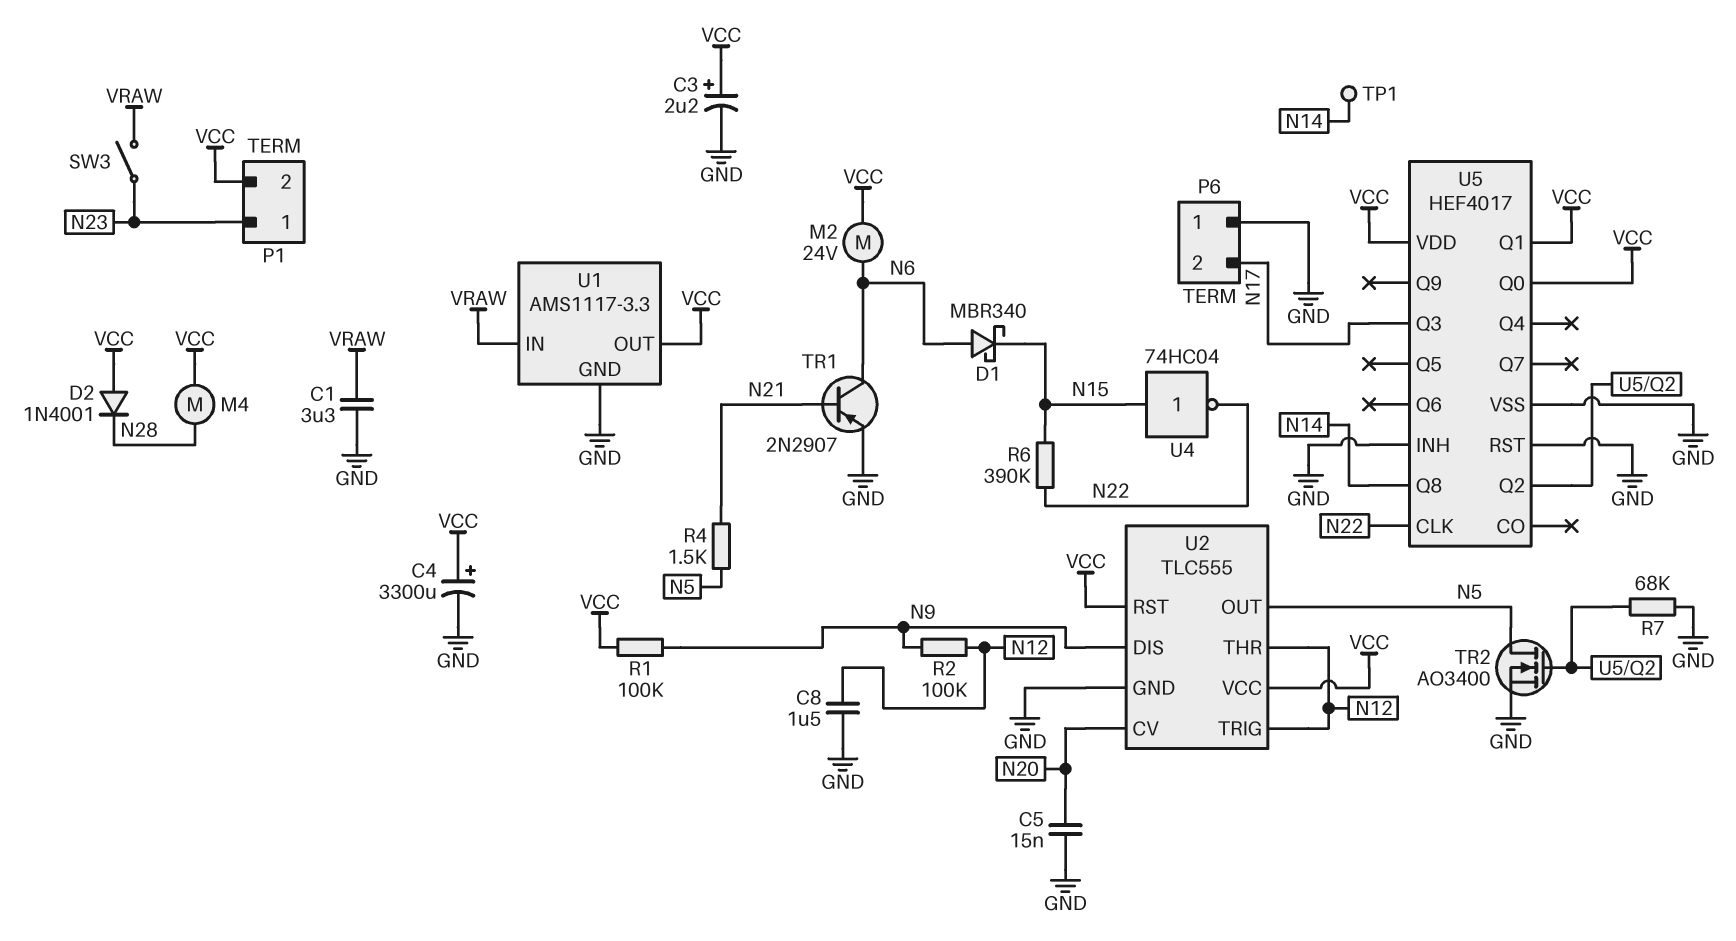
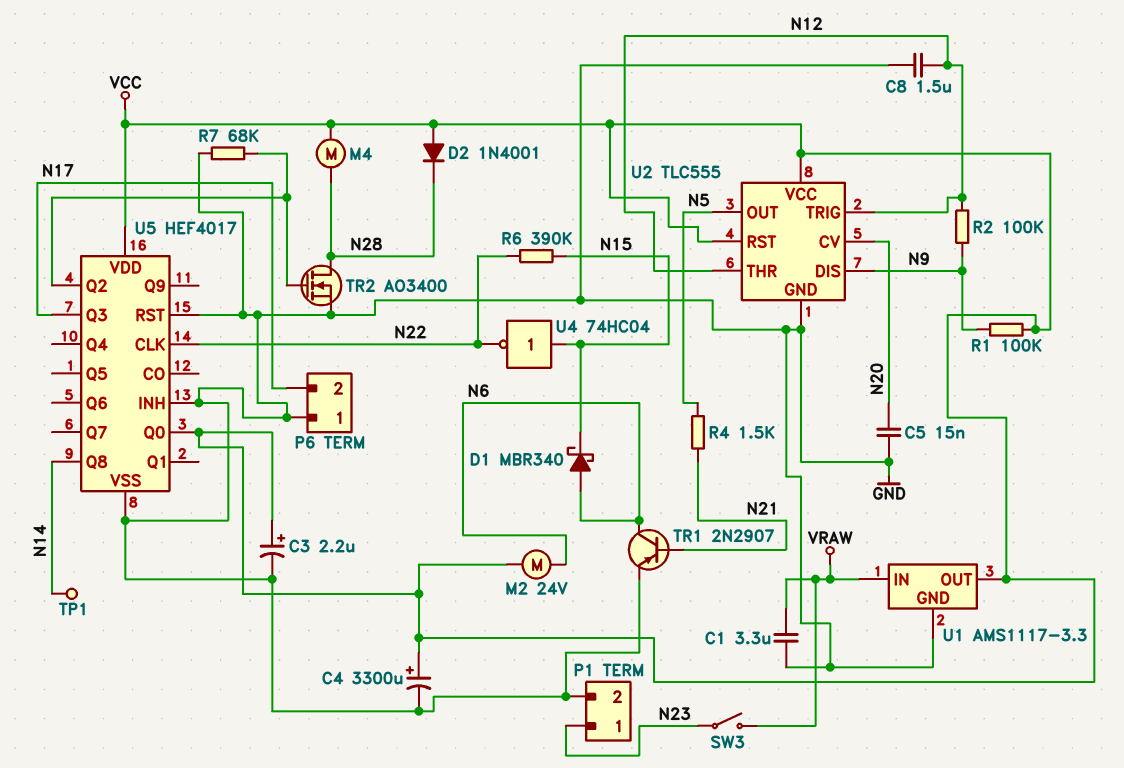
P1 pin 2: VCC -> GND
TR2: NMOS AO3400 (G U5/Q2, D N5, S GND) -> NMOS AO3400 (G U5/Q2, D N28, S GND)
U5 pin Q1: VCC -> none

